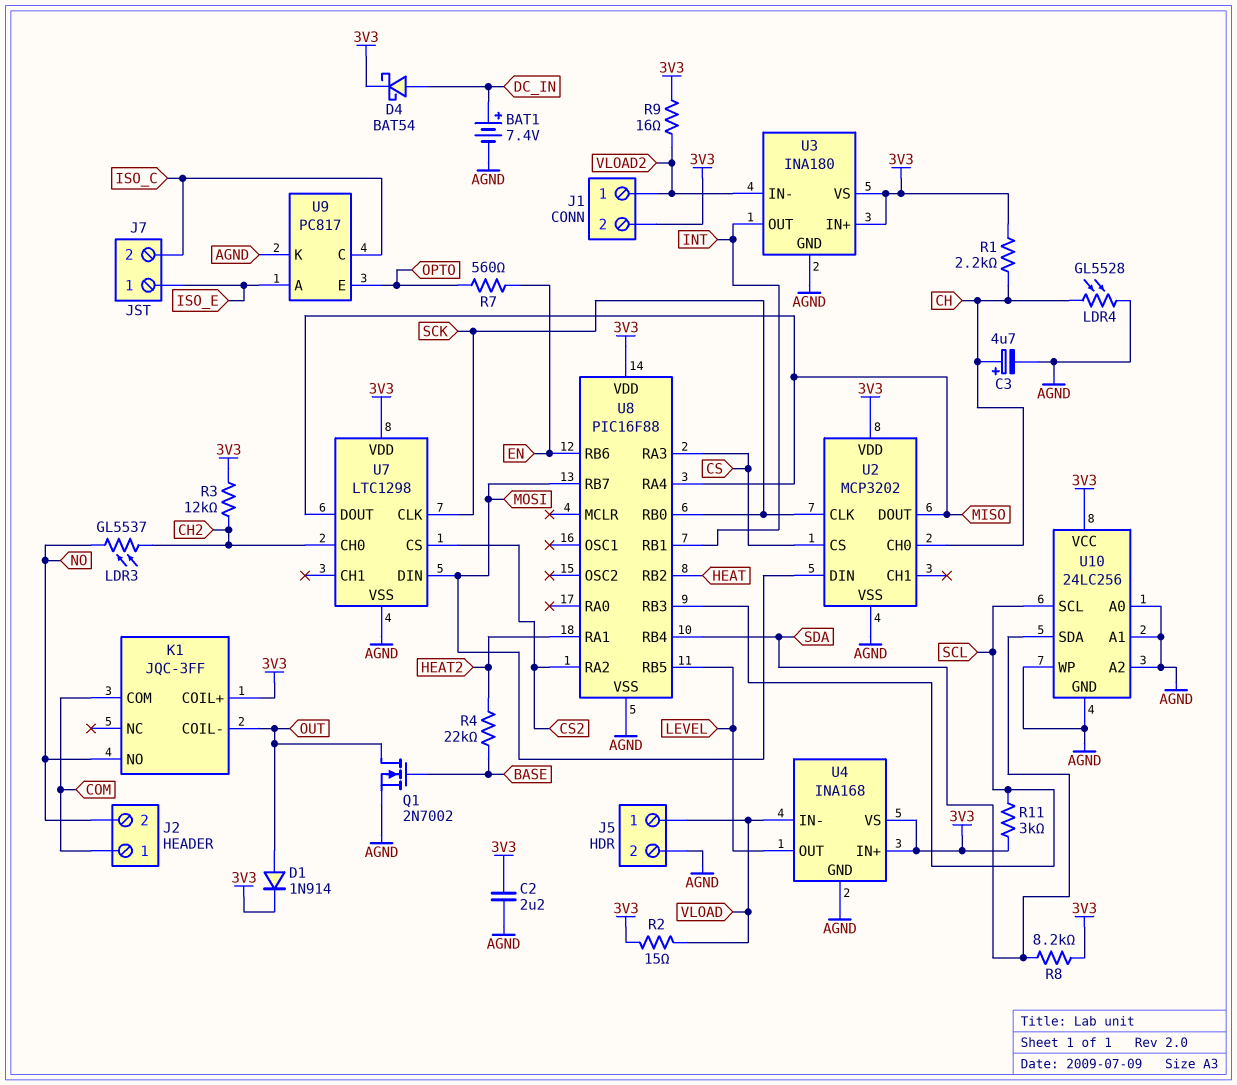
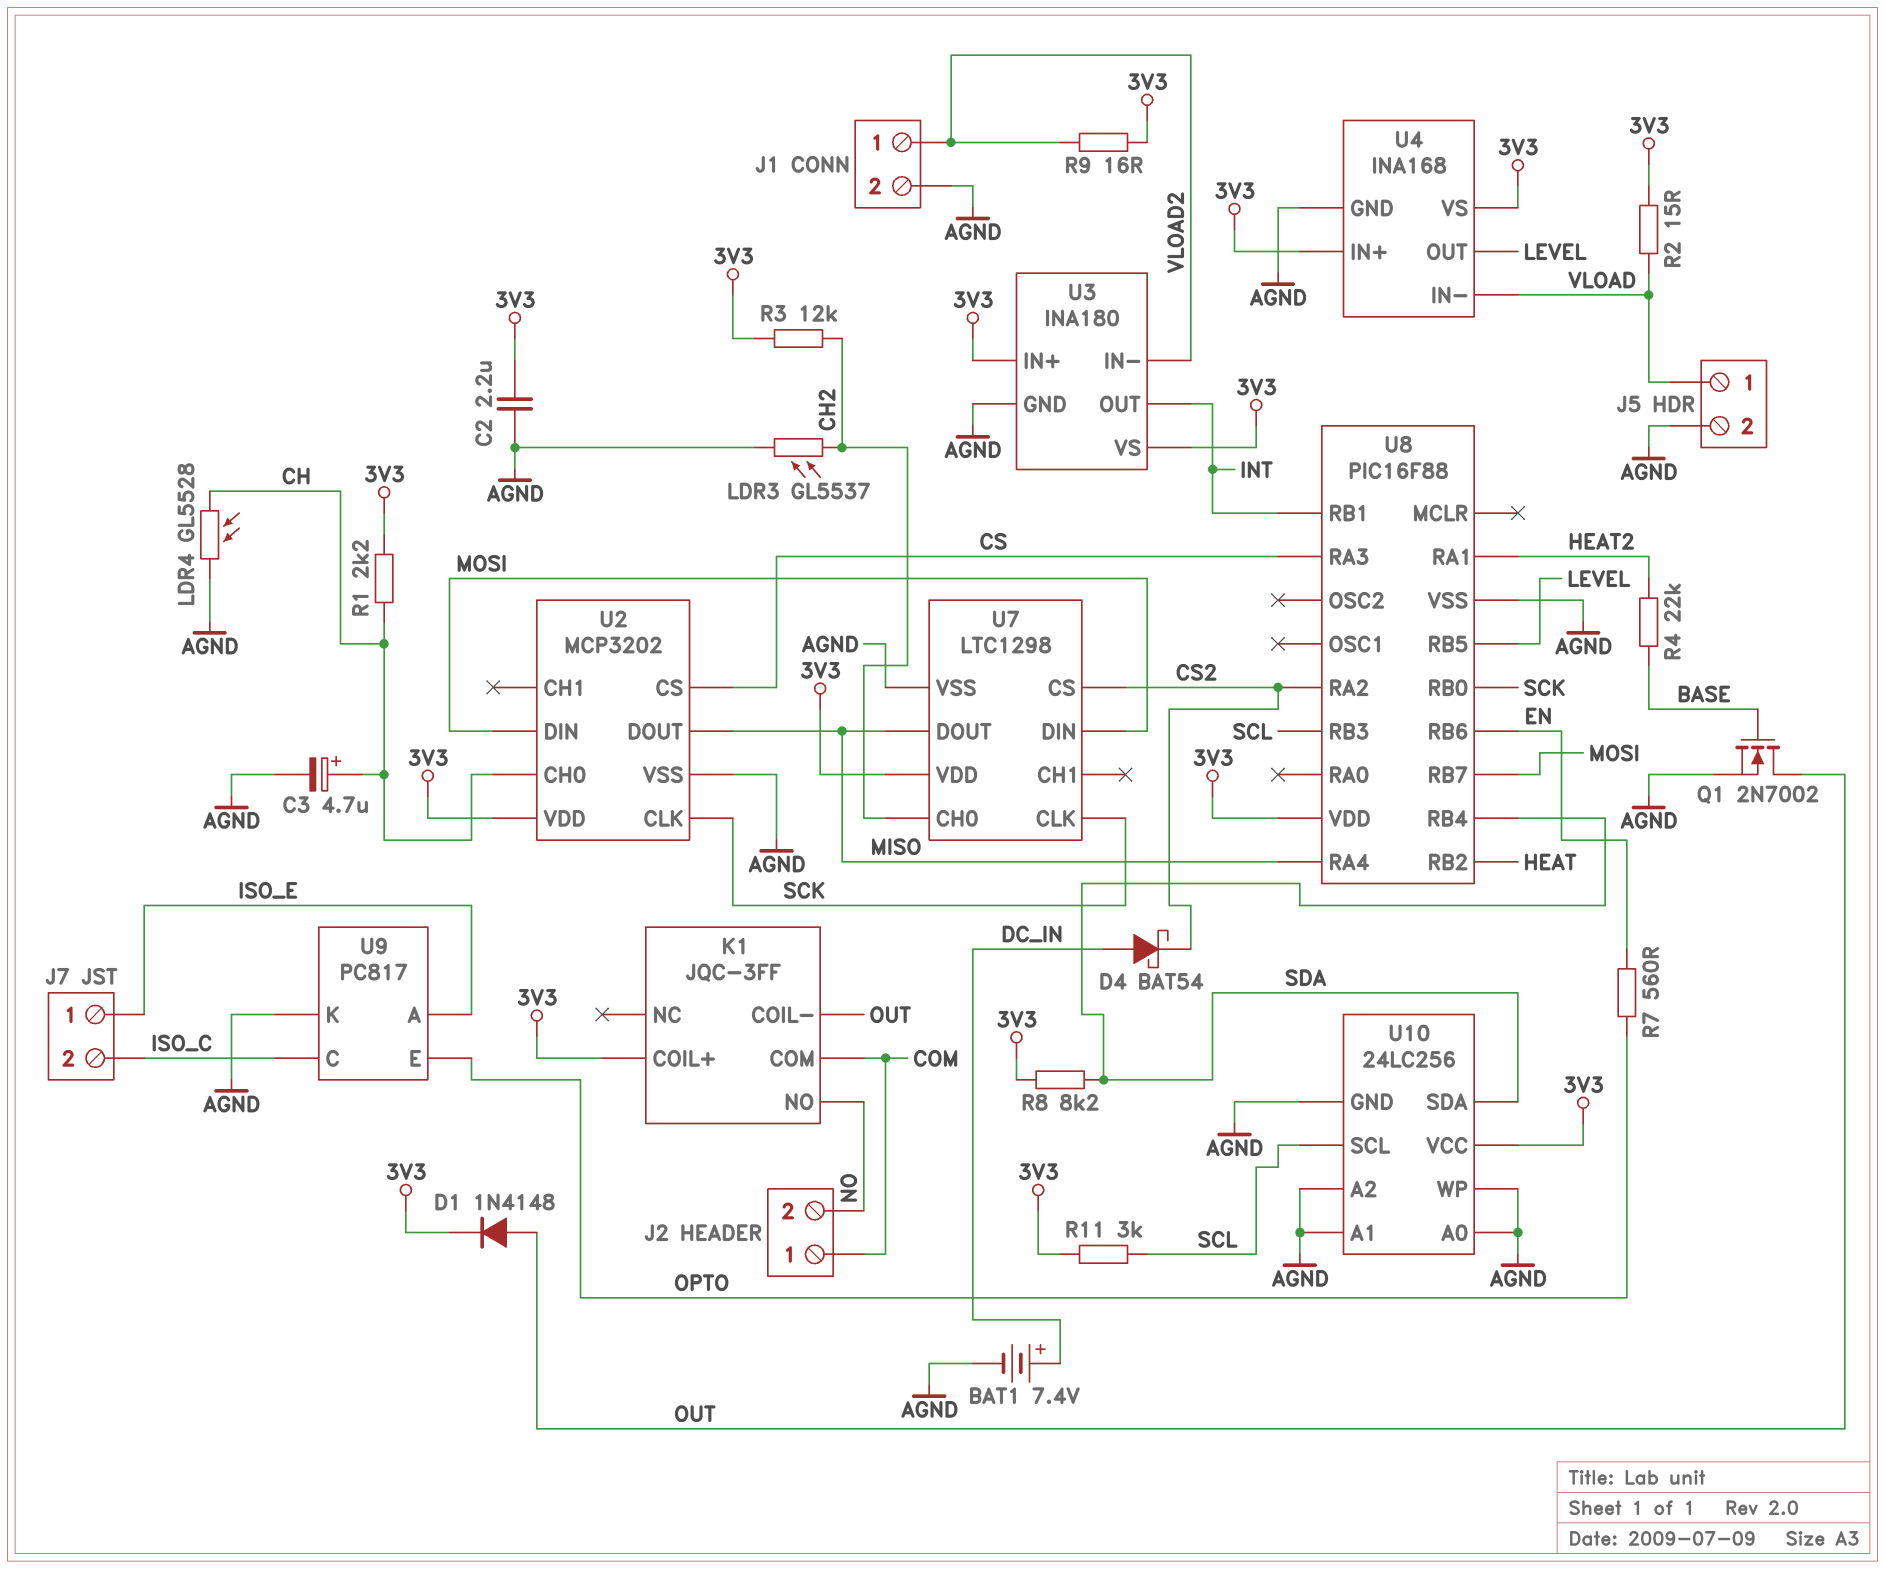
D1: diode 1N914 (A OUT, K 3V3) -> diode 1N4148 (A OUT, K 3V3)
D4: schottky BAT54 (A DC_IN, K 3V3) -> schottky BAT54 (A DC_IN, K CS2)
J1 pin 2: 3V3 -> AGND
LDR3: GL5537 (CH2, NO) -> GL5537 (AGND, CH2)

